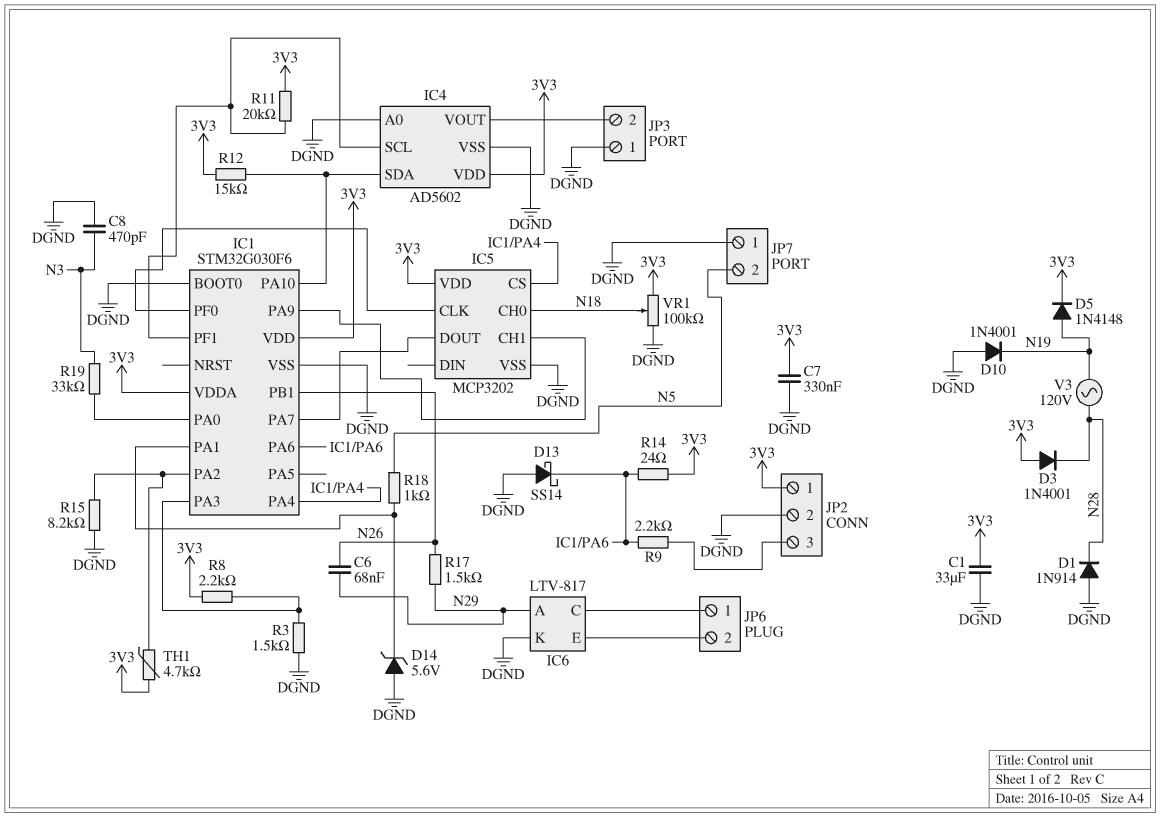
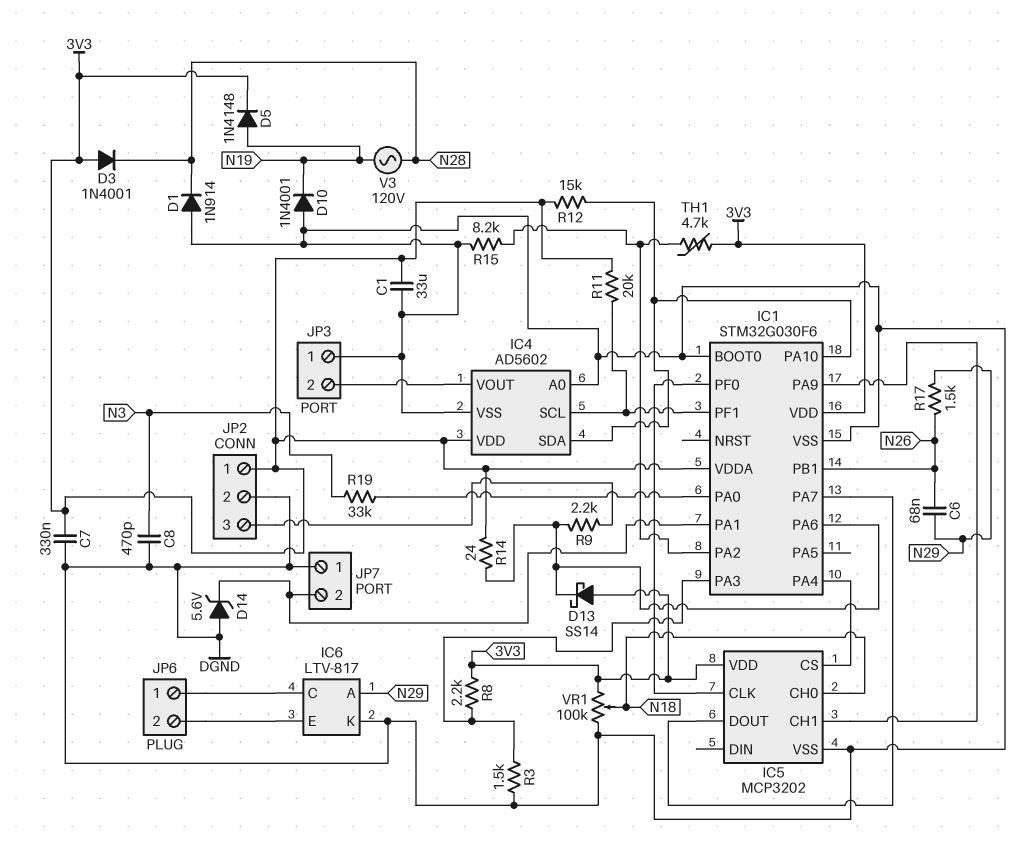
D13: schottky SS14 (A DGND, K IC1/PA6) -> schottky SS14 (A 3V3, K IC1/PA6)
JP7 pin 2: N5 -> IC1/PA1
R18: 1k (IC1/PA1, N5) -> none

